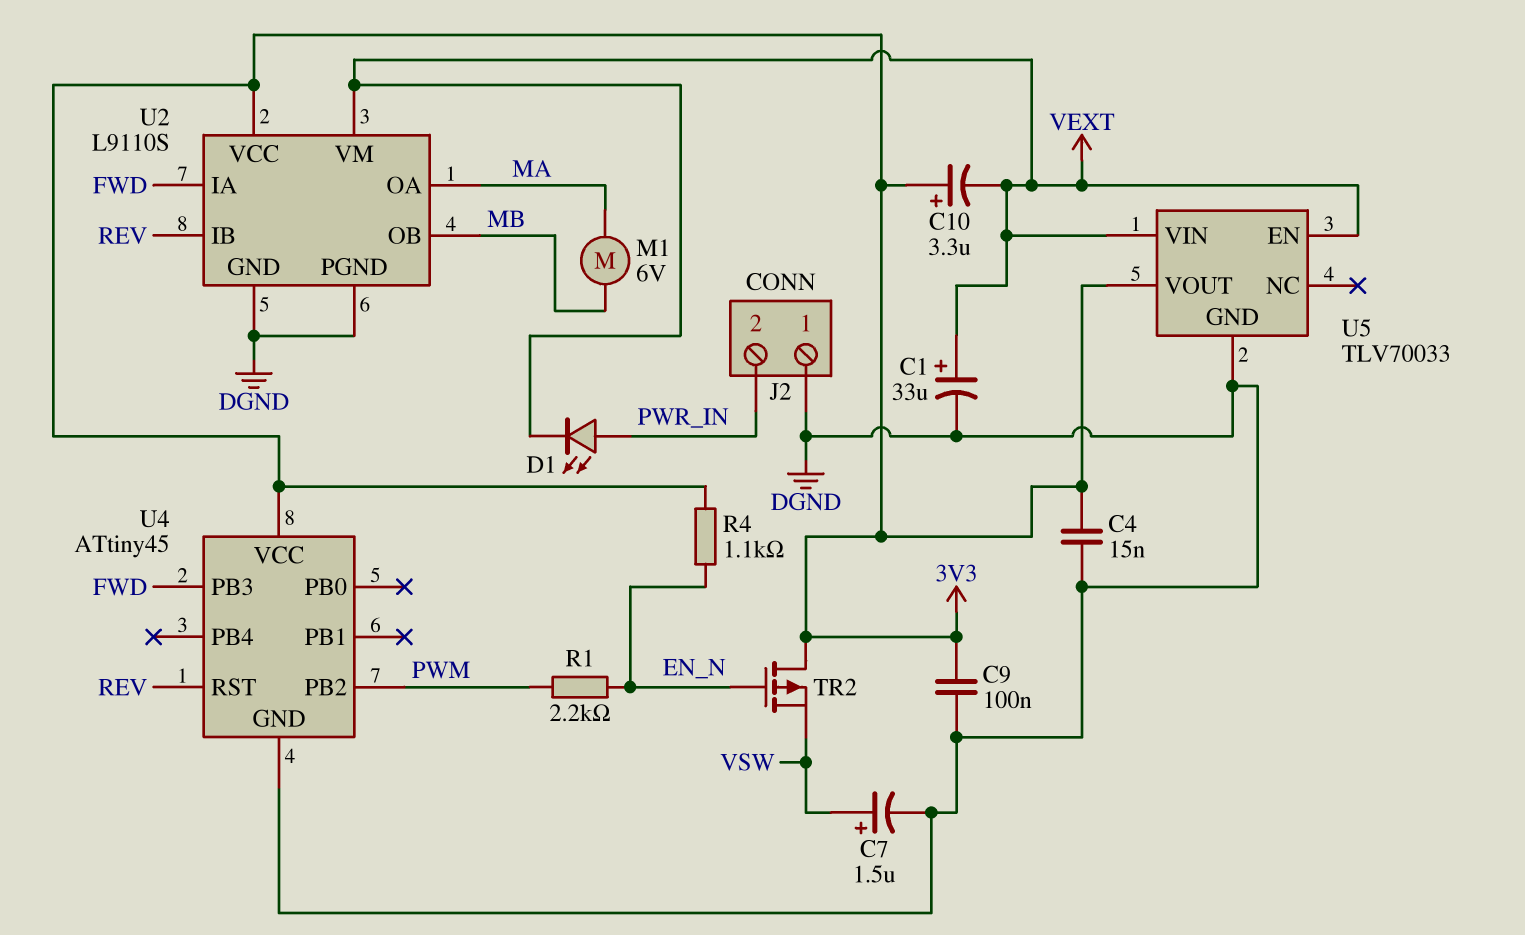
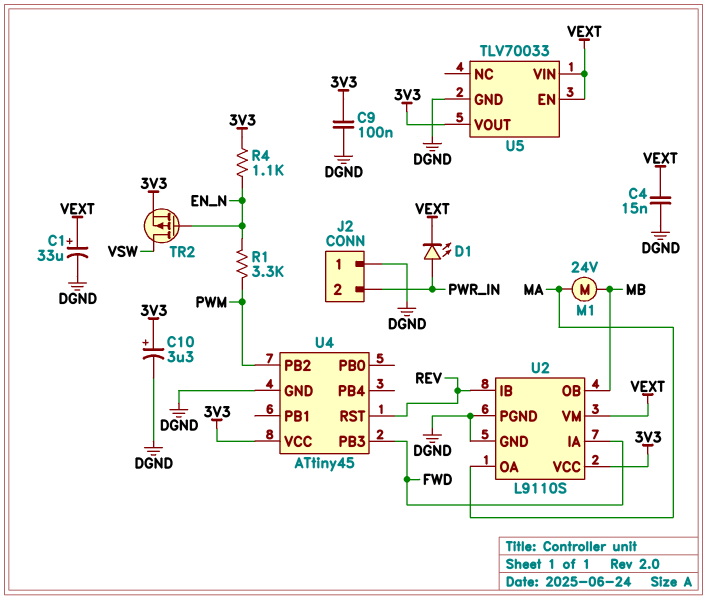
C4: 15nF (3V3, DGND) -> 15nF (DGND, VEXT)
C7: 1.5uF (plus VSW, minus DGND) -> none
C10: 3.3uF (plus 3V3, minus VEXT) -> 3.3uF (plus 3V3, minus DGND)
M1: motor 6V (MA, MB) -> motor 24V (MA, MB)
R1: 2.2k (EN_N, PWM) -> 3.3k (EN_N, PWM)
TR2: PMOS (G EN_N, D 3V3, S VSW) -> PMOS (G EN_N, D VSW, S 3V3)

